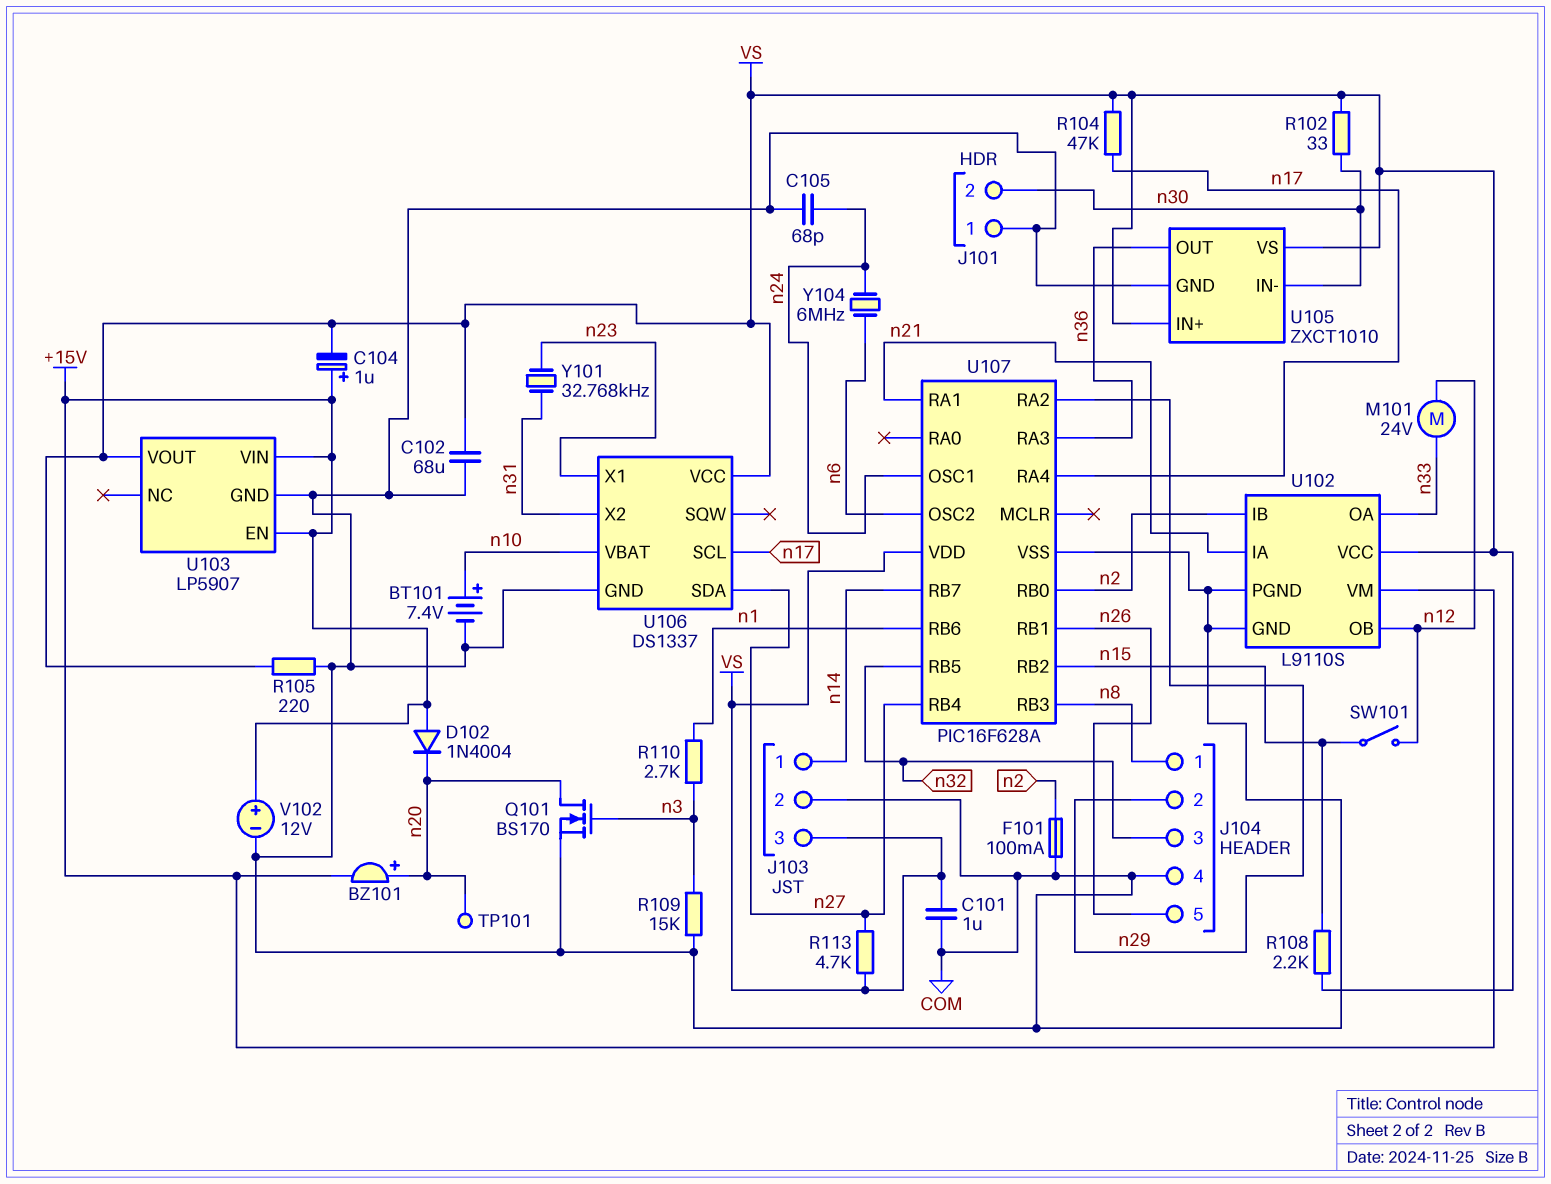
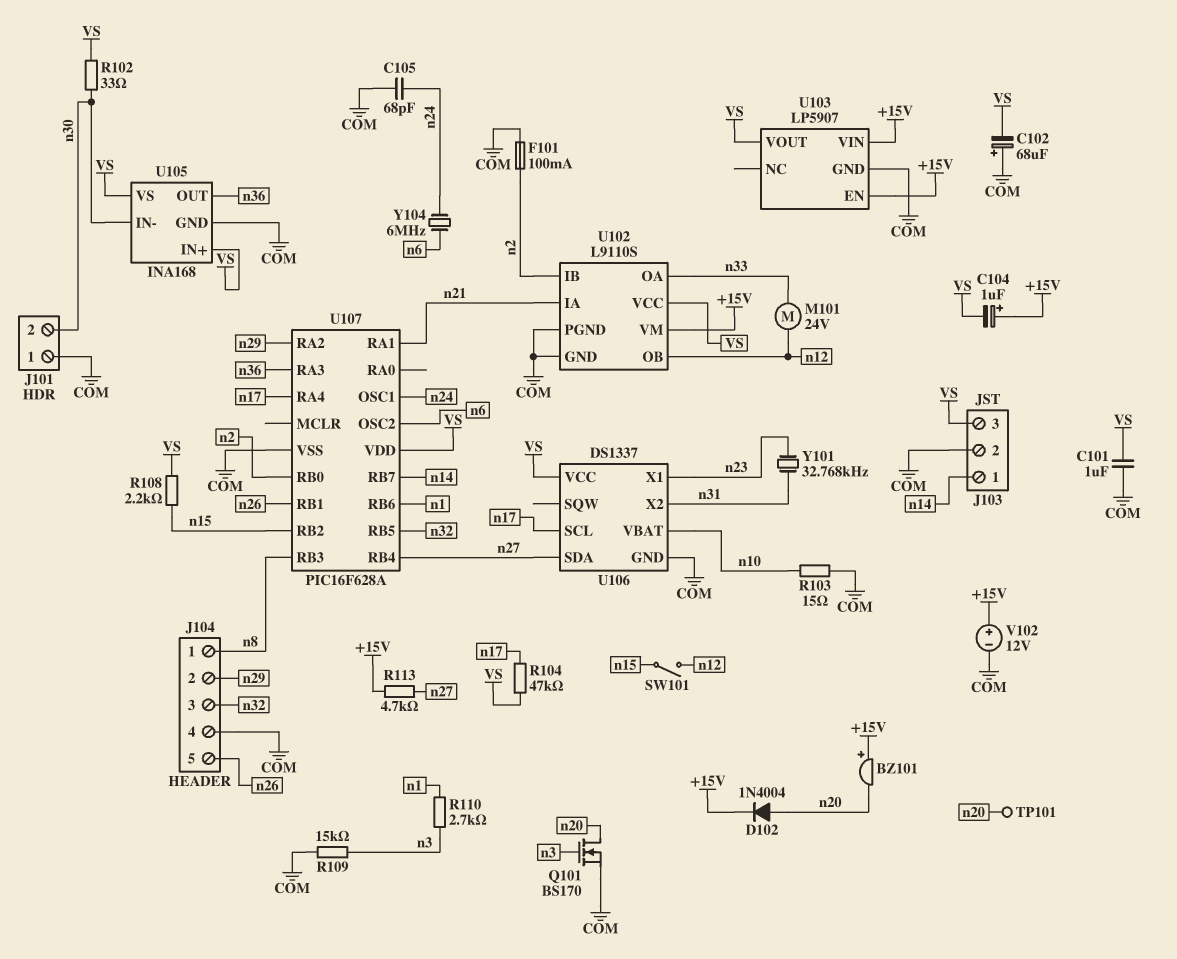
BT101: 7.4V (plus n10, minus COM) -> none
BZ101: buzzer (plus n20, minus +15V) -> buzzer (plus +15V, minus n20)
C102: 68uF (COM, VS) -> 68uF (plus COM, minus VS)
D102: diode 1N4004 (A +15V, K n20) -> diode 1N4004 (A n20, K +15V)
R103: none -> 15 (COM, n10)
R105: 220 (COM, VS) -> none
R113: 4.7k (VS, n27) -> 4.7k (+15V, n27)
U105: ZXCT1010 -> INA168

